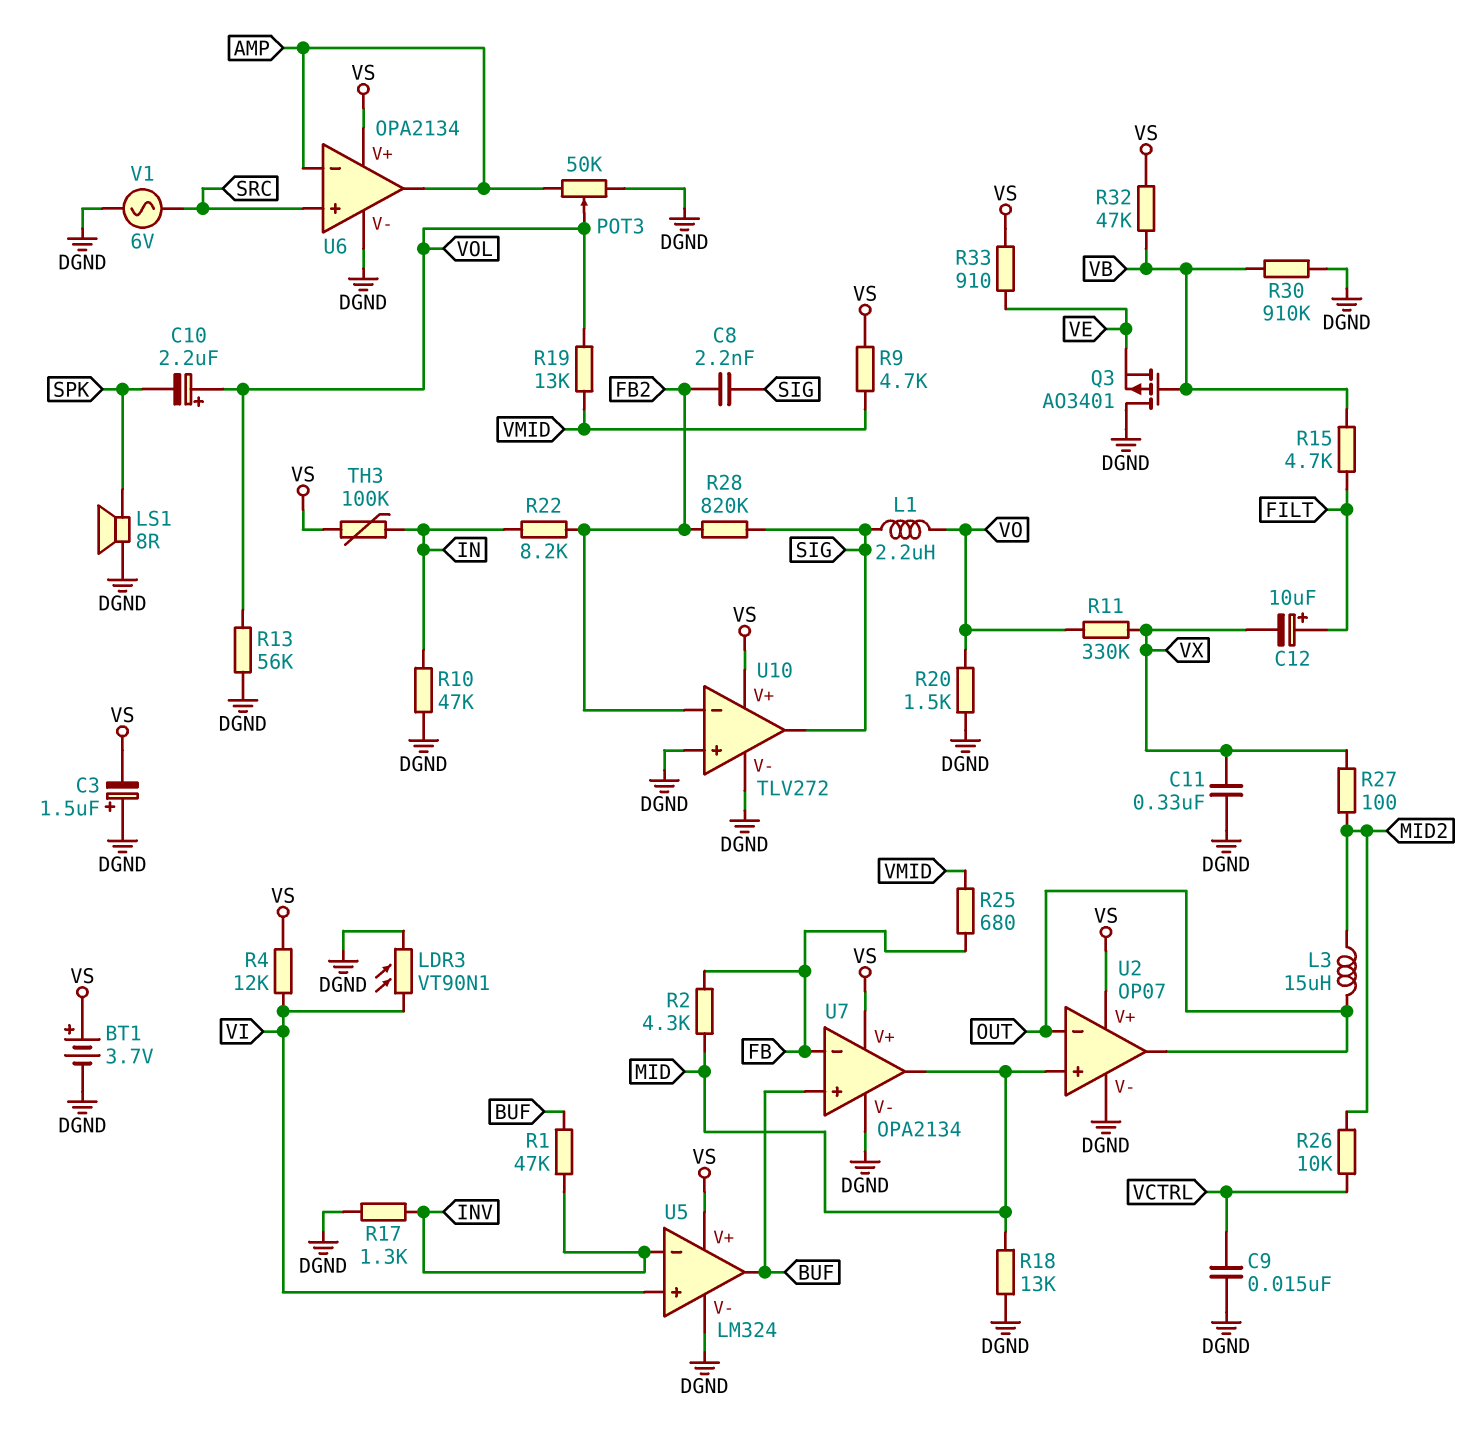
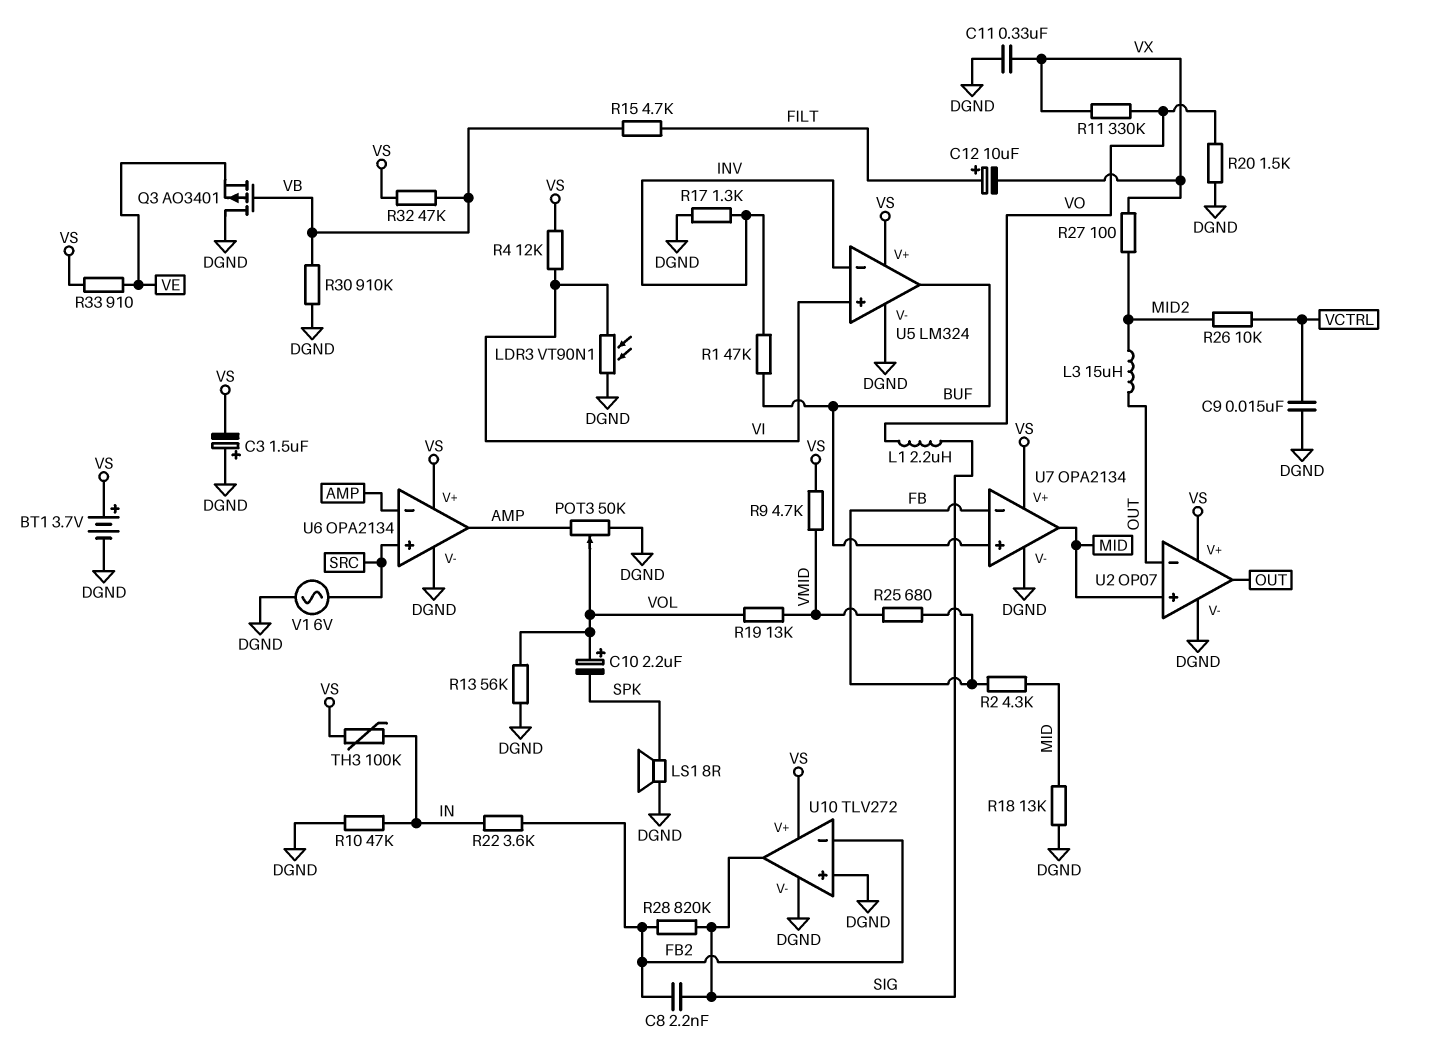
R22: 8.2k (FB2, IN) -> 3.6k (FB2, IN)

